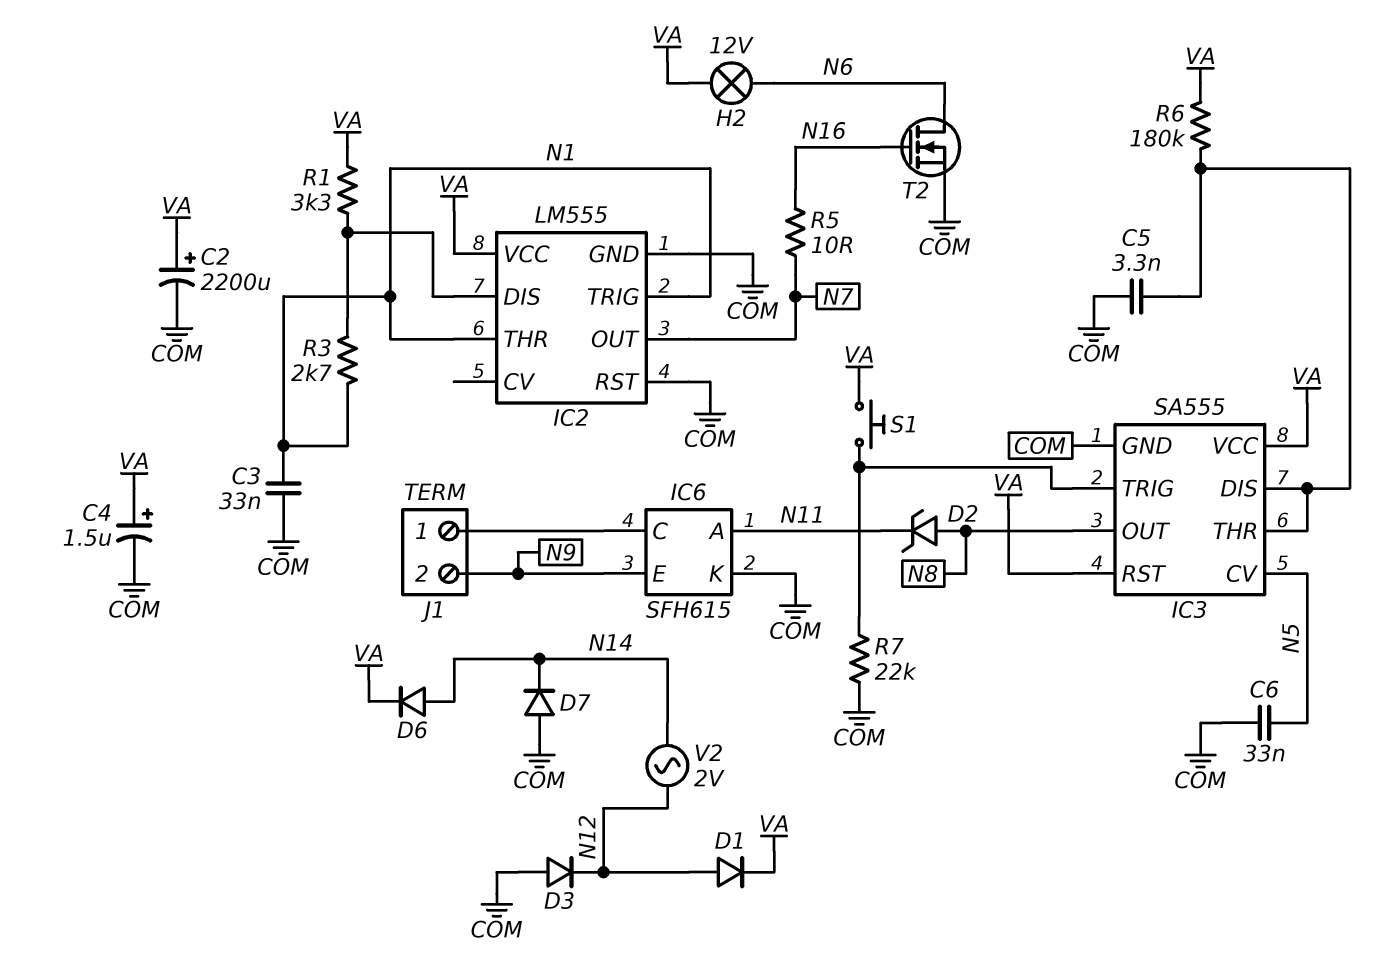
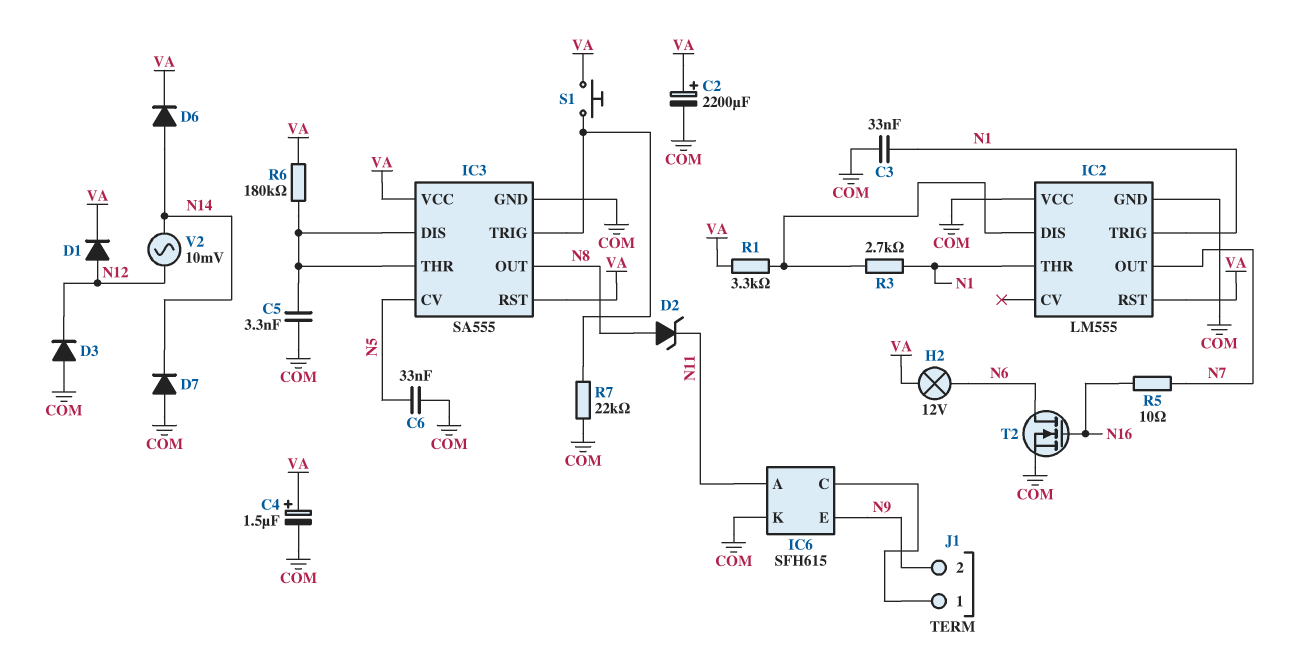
IC2 pin RST: COM -> VA
IC2 pin VCC: VA -> COM
V2: AC 2V (N12, N14) -> AC 10mV (N12, N14)

